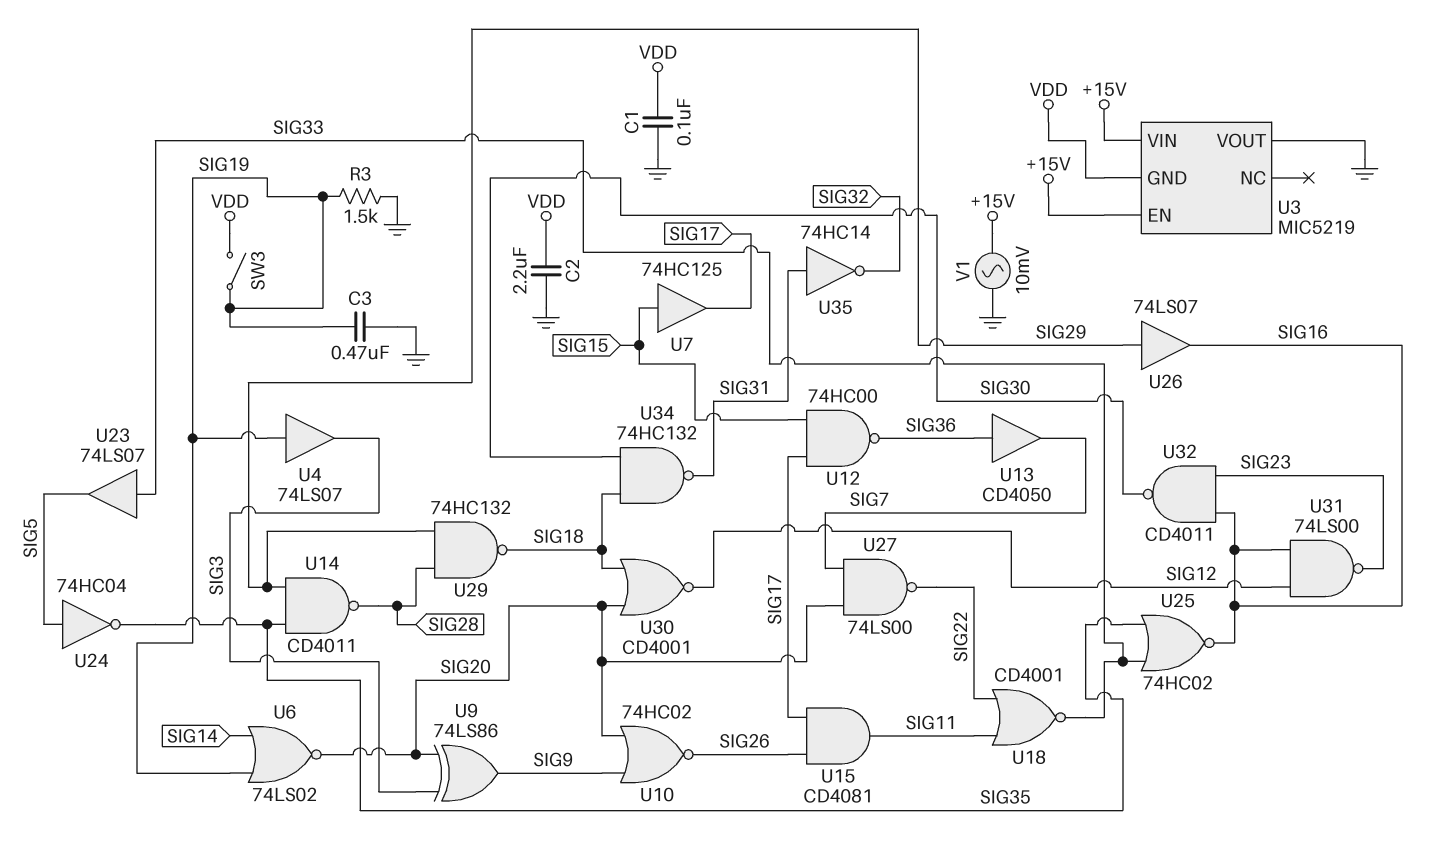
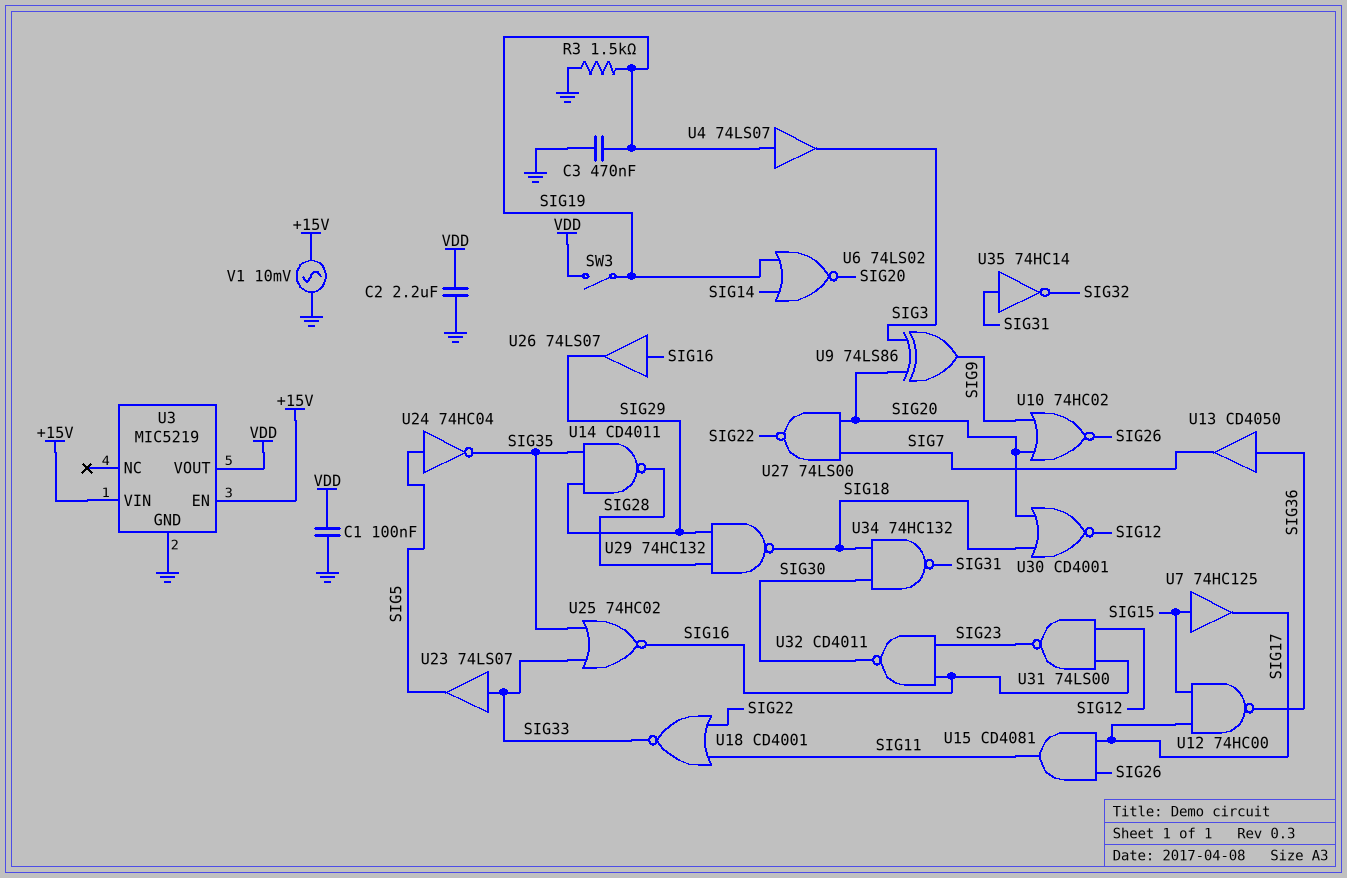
U3 pin GND: VDD -> GND
U3 pin VOUT: GND -> VDD
U26: buffer 74LS07 (in SIG29, out SIG16) -> buffer 74LS07 (in SIG16, out SIG29)

